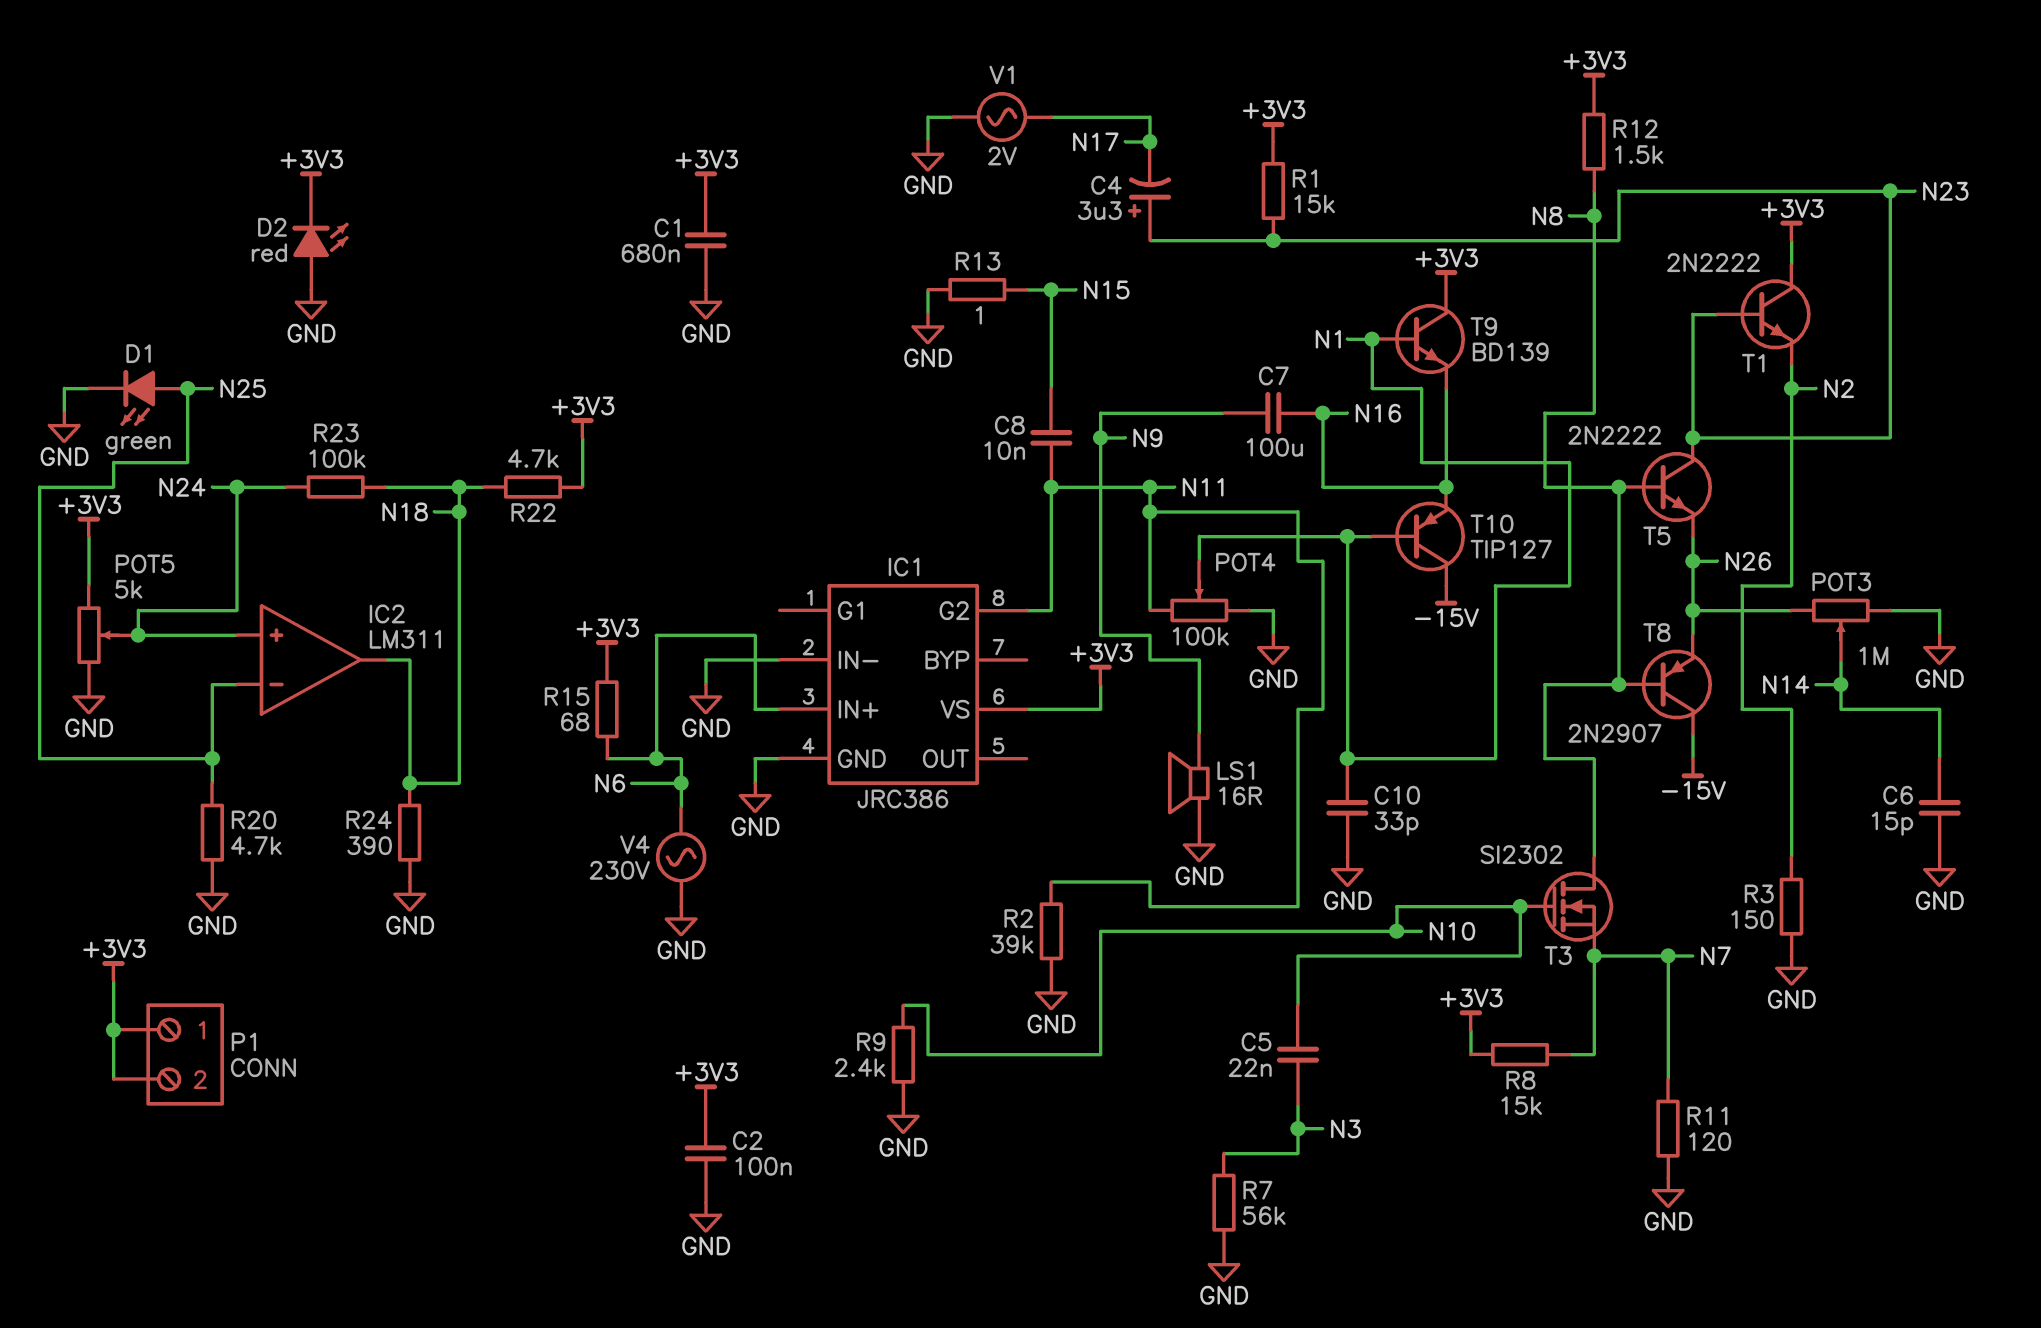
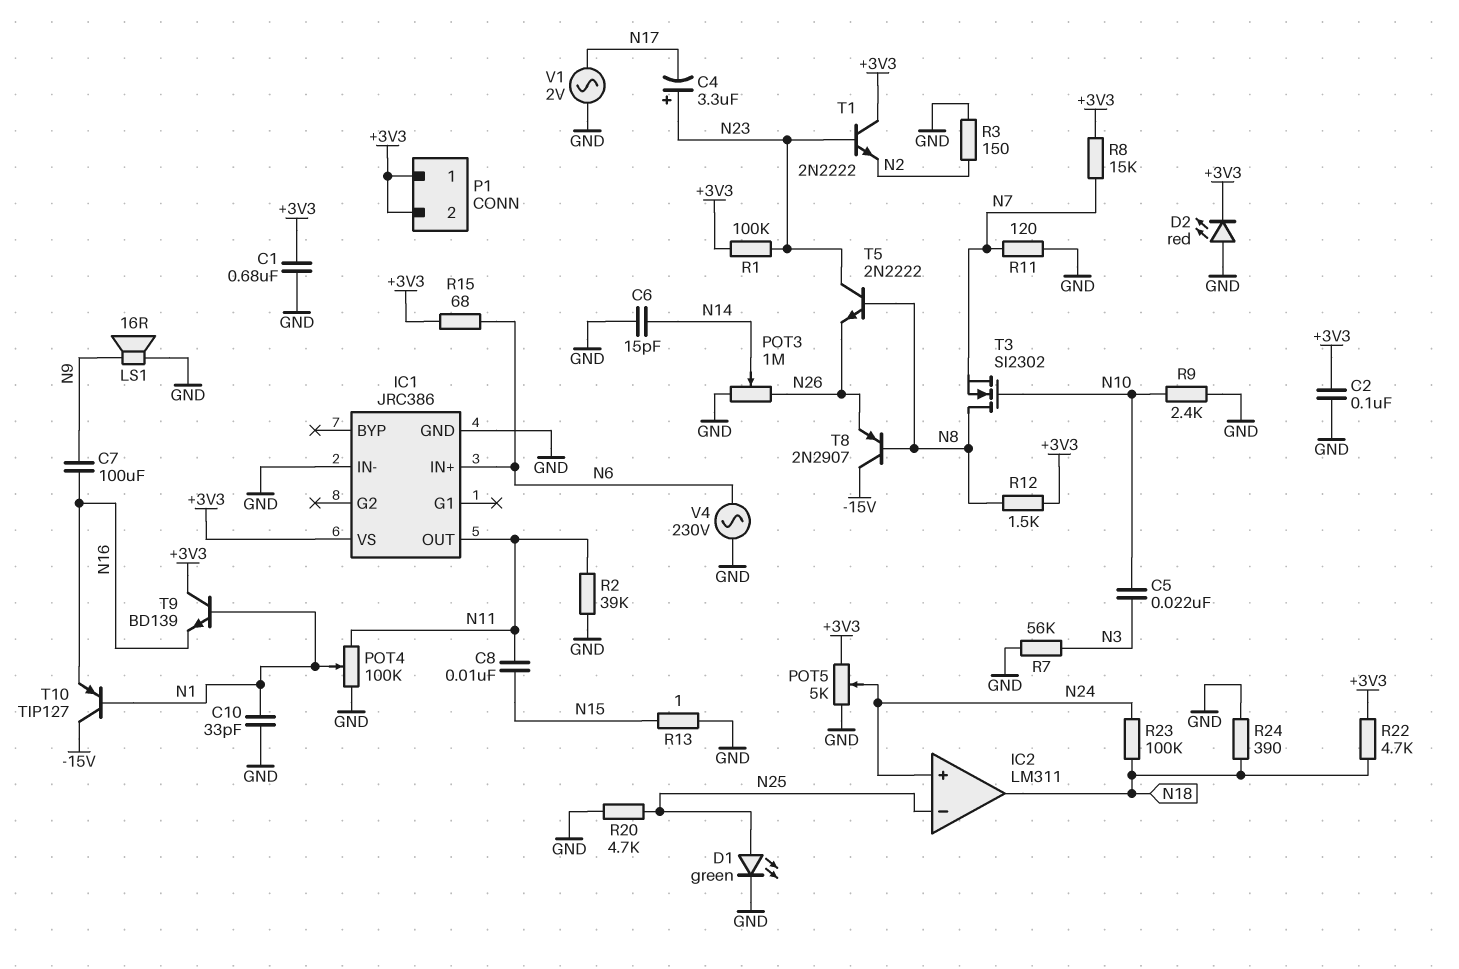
IC1 pin G2: N11 -> none
IC1 pin OUT: none -> N11
R1: 15k (+3V3, N23) -> 100k (+3V3, N23)

